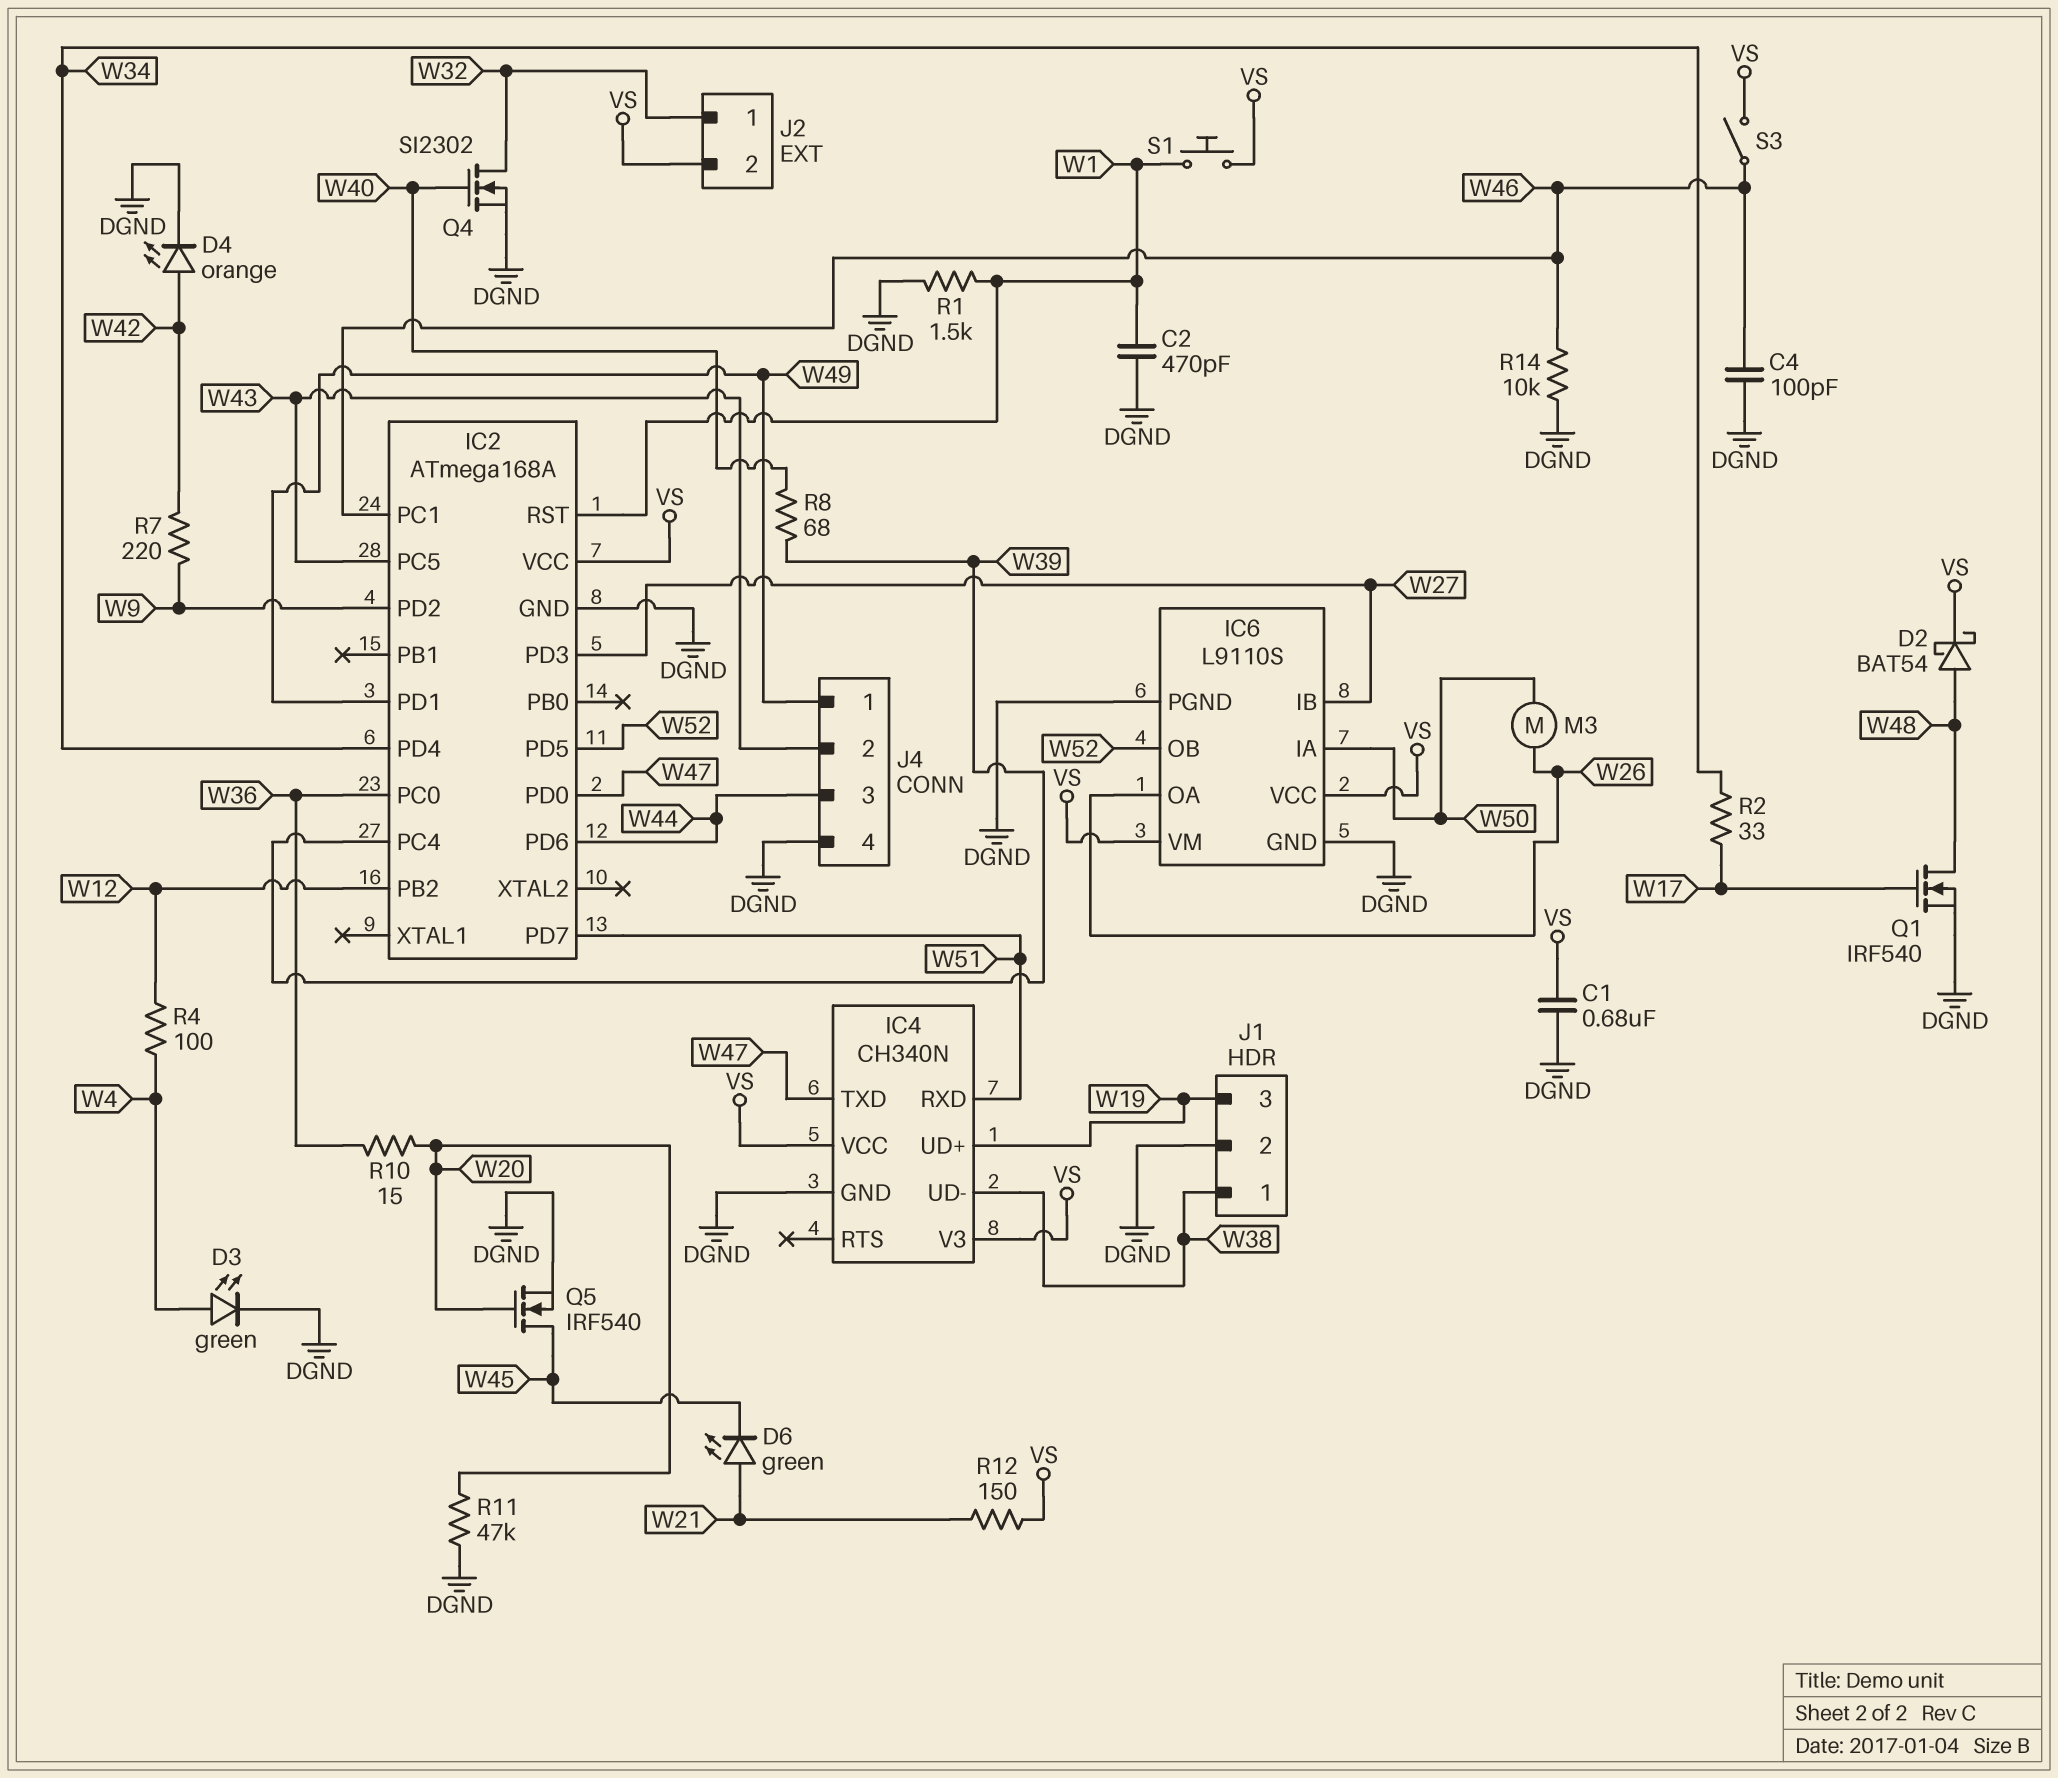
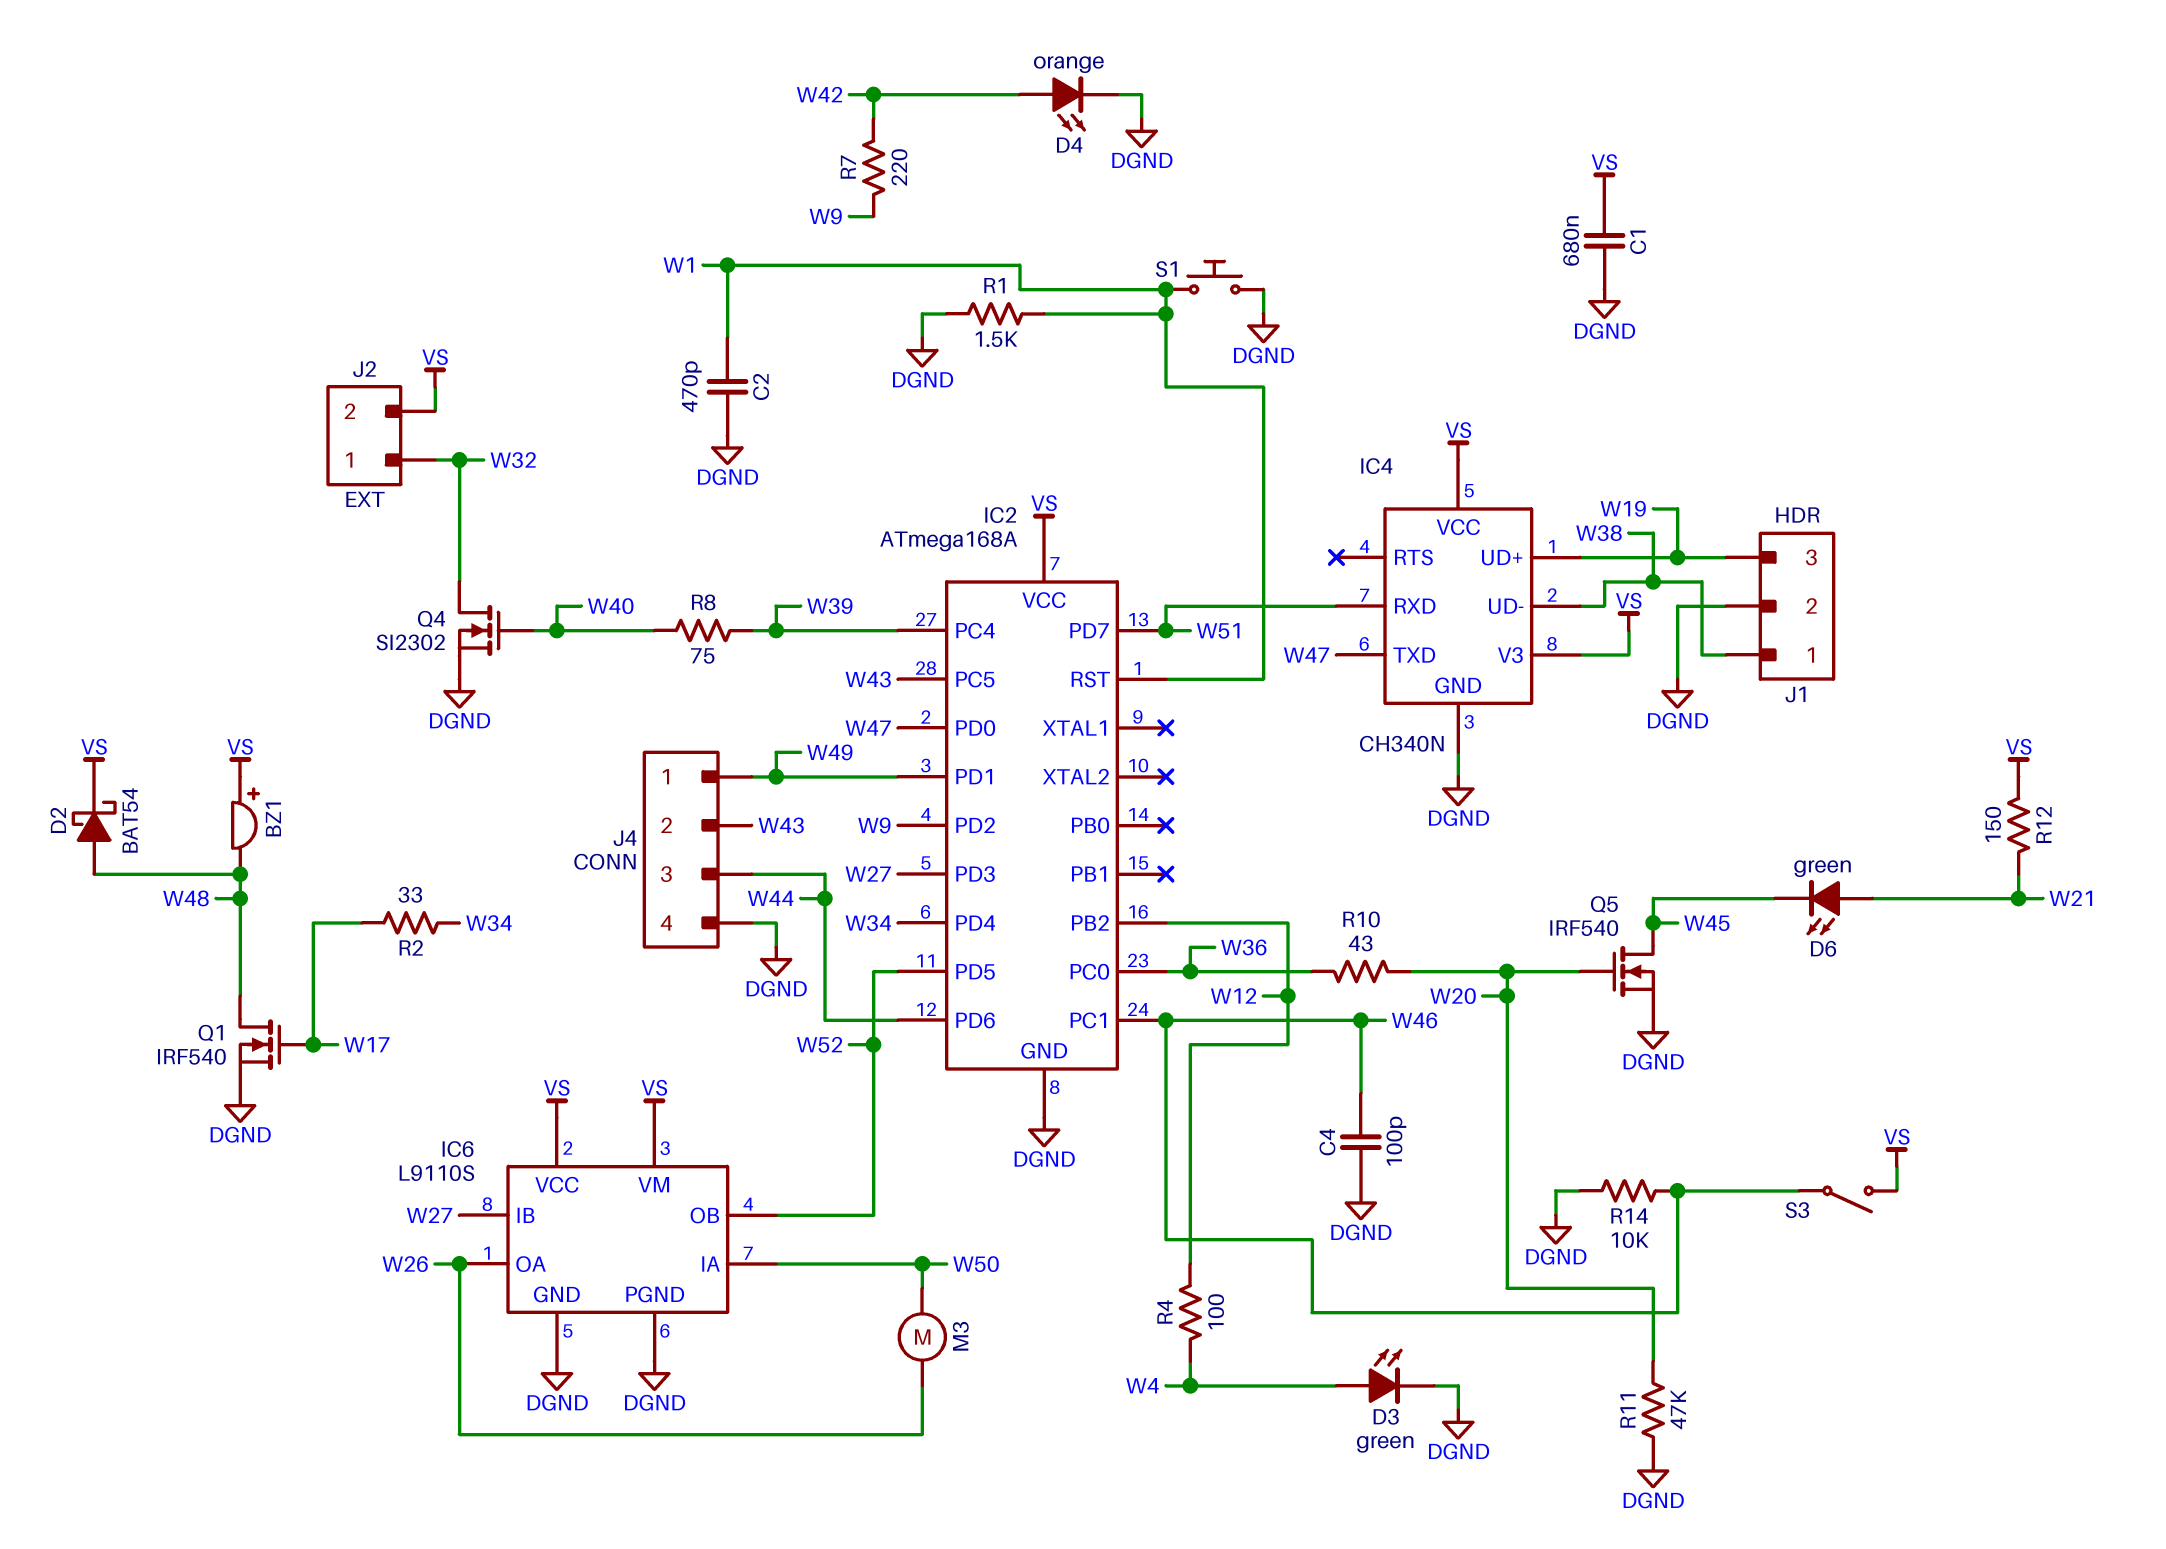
BZ1: none -> buzzer (plus VS, minus W48)
R8: 68 (W39, W40) -> 75 (W39, W40)
R10: 15 (W20, W36) -> 43 (W20, W36)
S1: button (VS, W1) -> button (DGND, W1)

